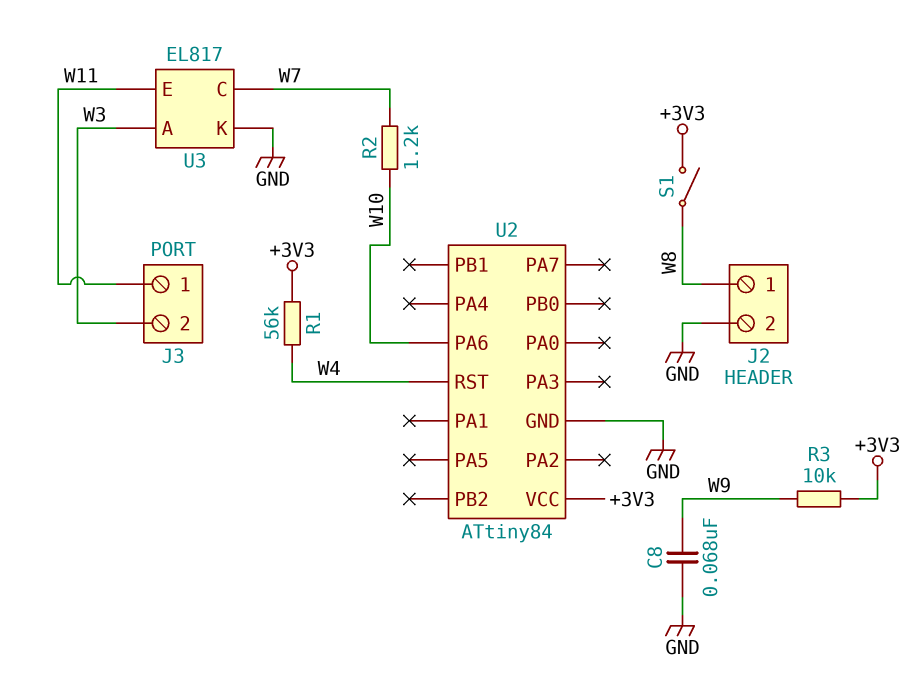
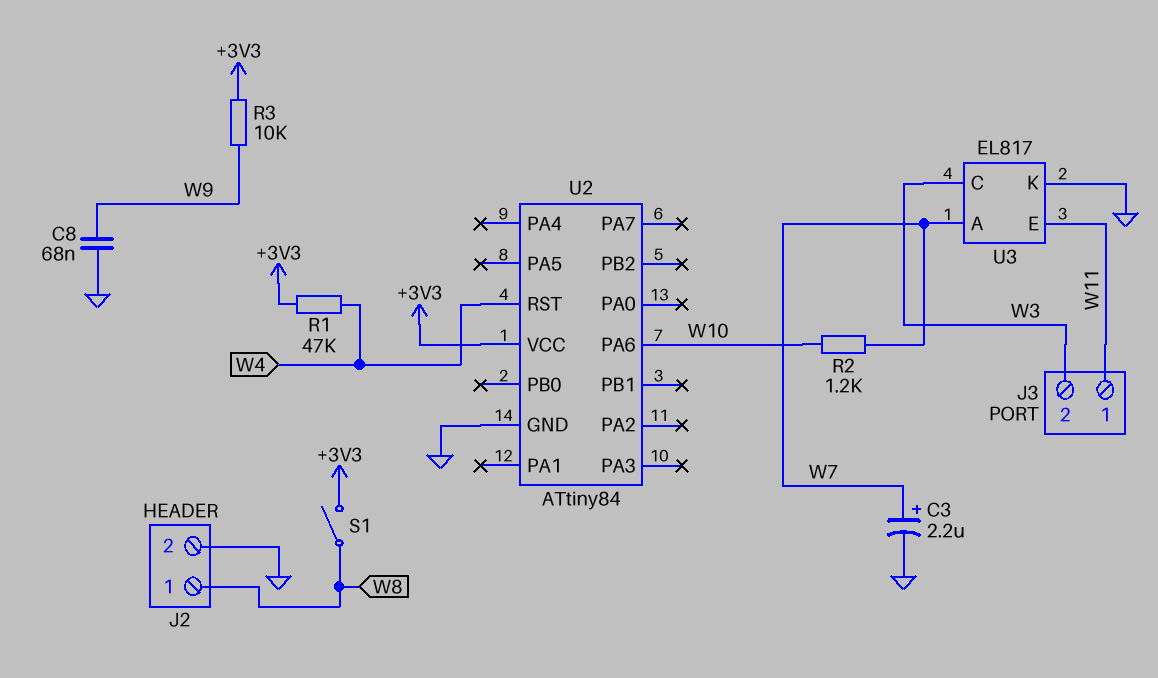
C3: none -> 2.2uF (plus W7, minus GND)
R1: 56k (+3V3, W4) -> 47k (+3V3, W4)
U3 pin A: W3 -> W7
U3 pin C: W7 -> W3

